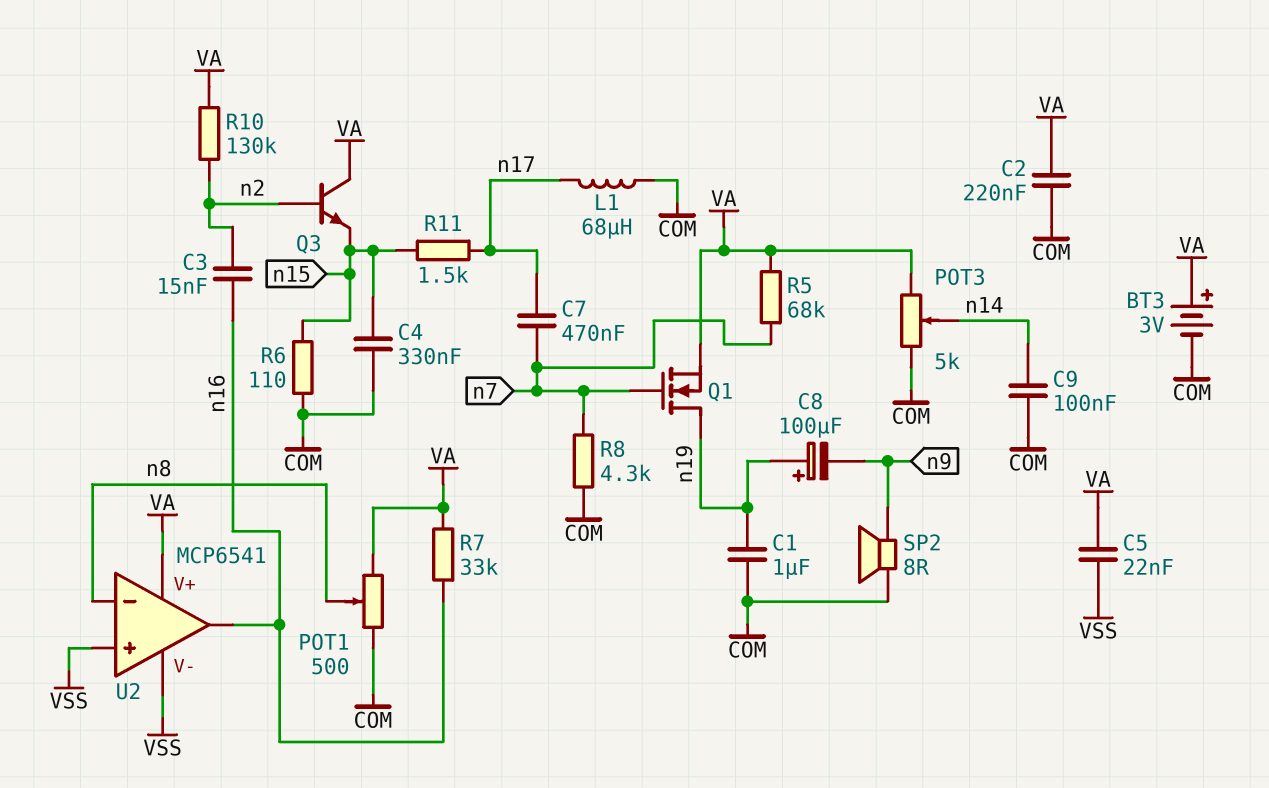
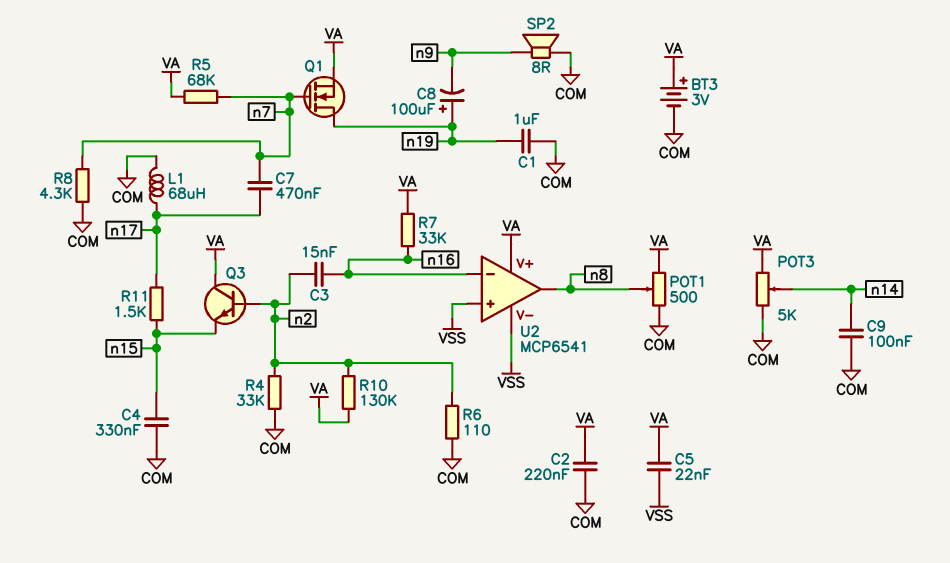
R4: none -> 33k (COM, n2)
R6: 110 (COM, n15) -> 110 (COM, n2)
U2 pin in-: n8 -> n16
U2 pin out: n16 -> n8

